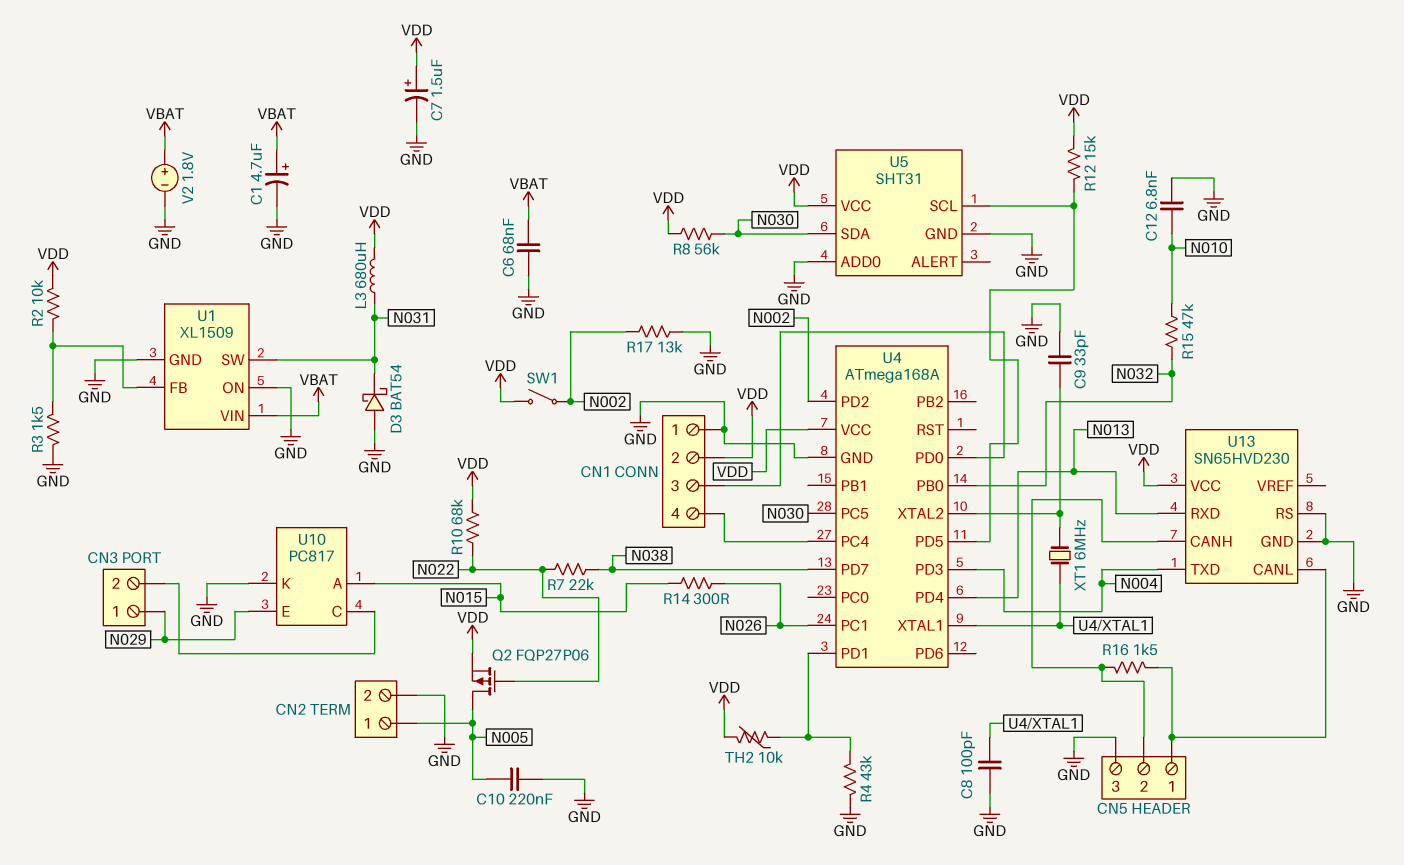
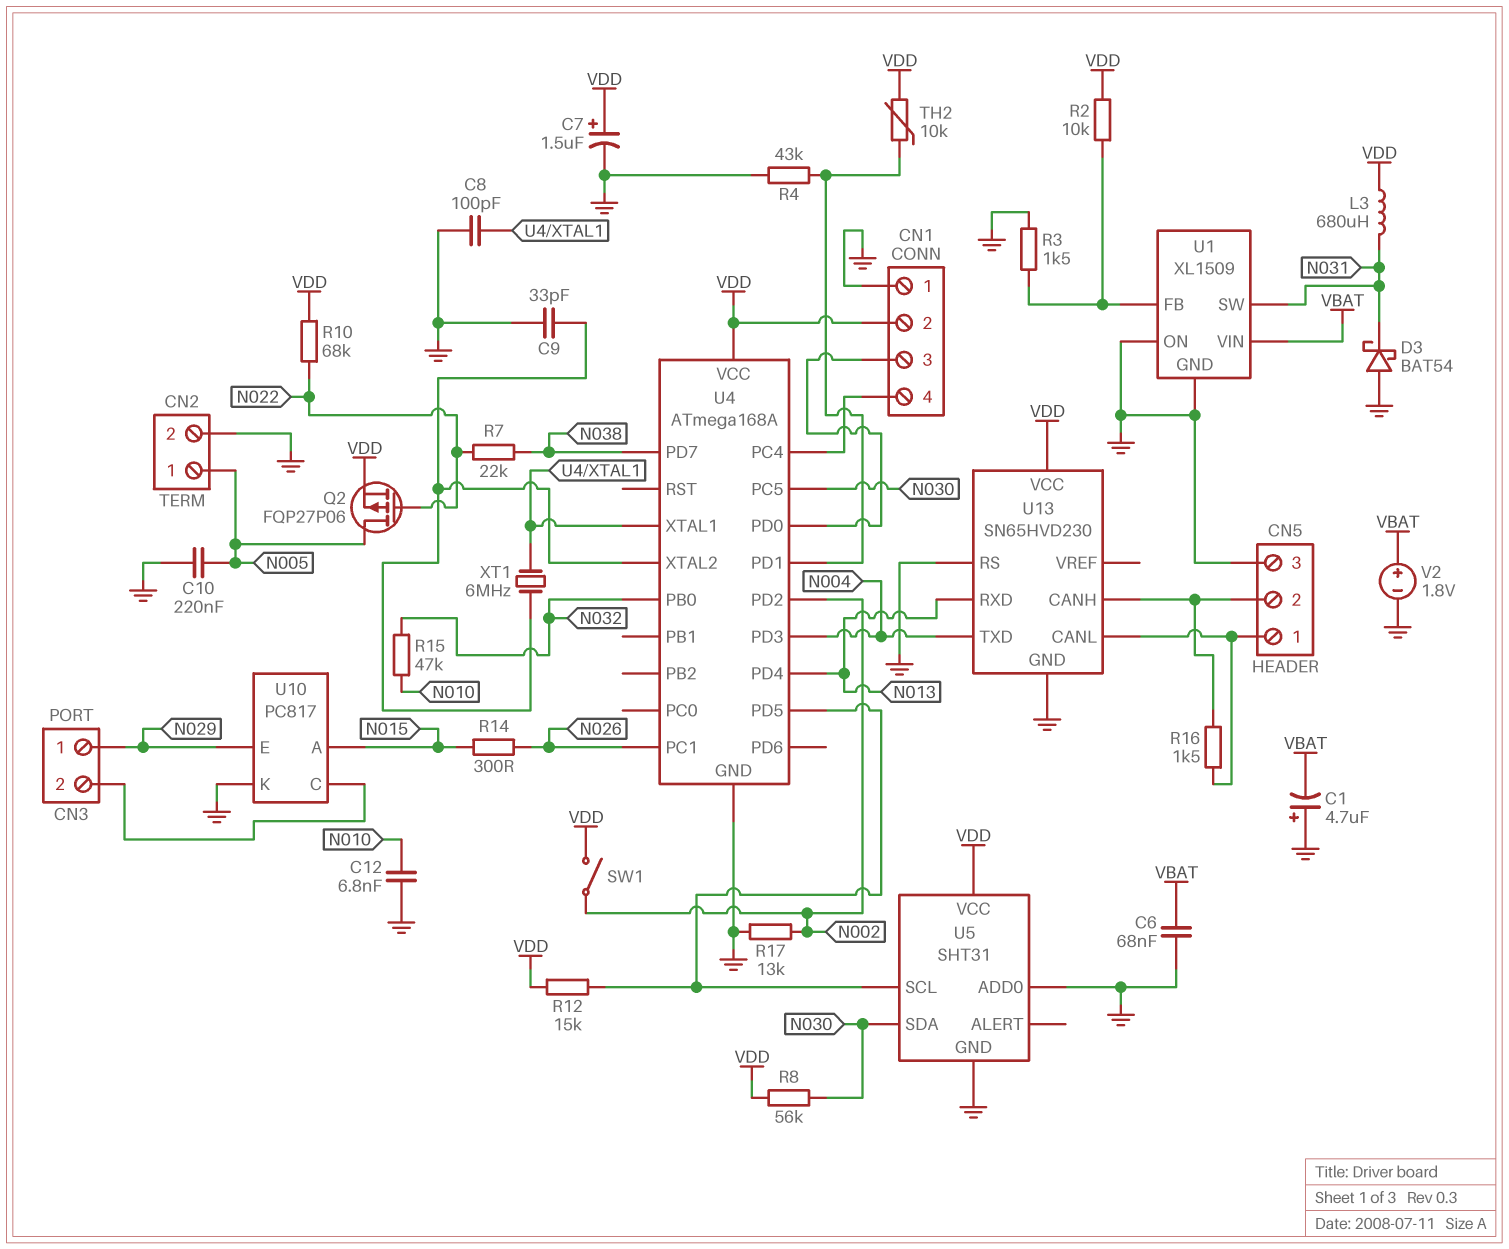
C1: 4.7uF (plus VBAT, minus GND) -> 4.7uF (plus GND, minus VBAT)

